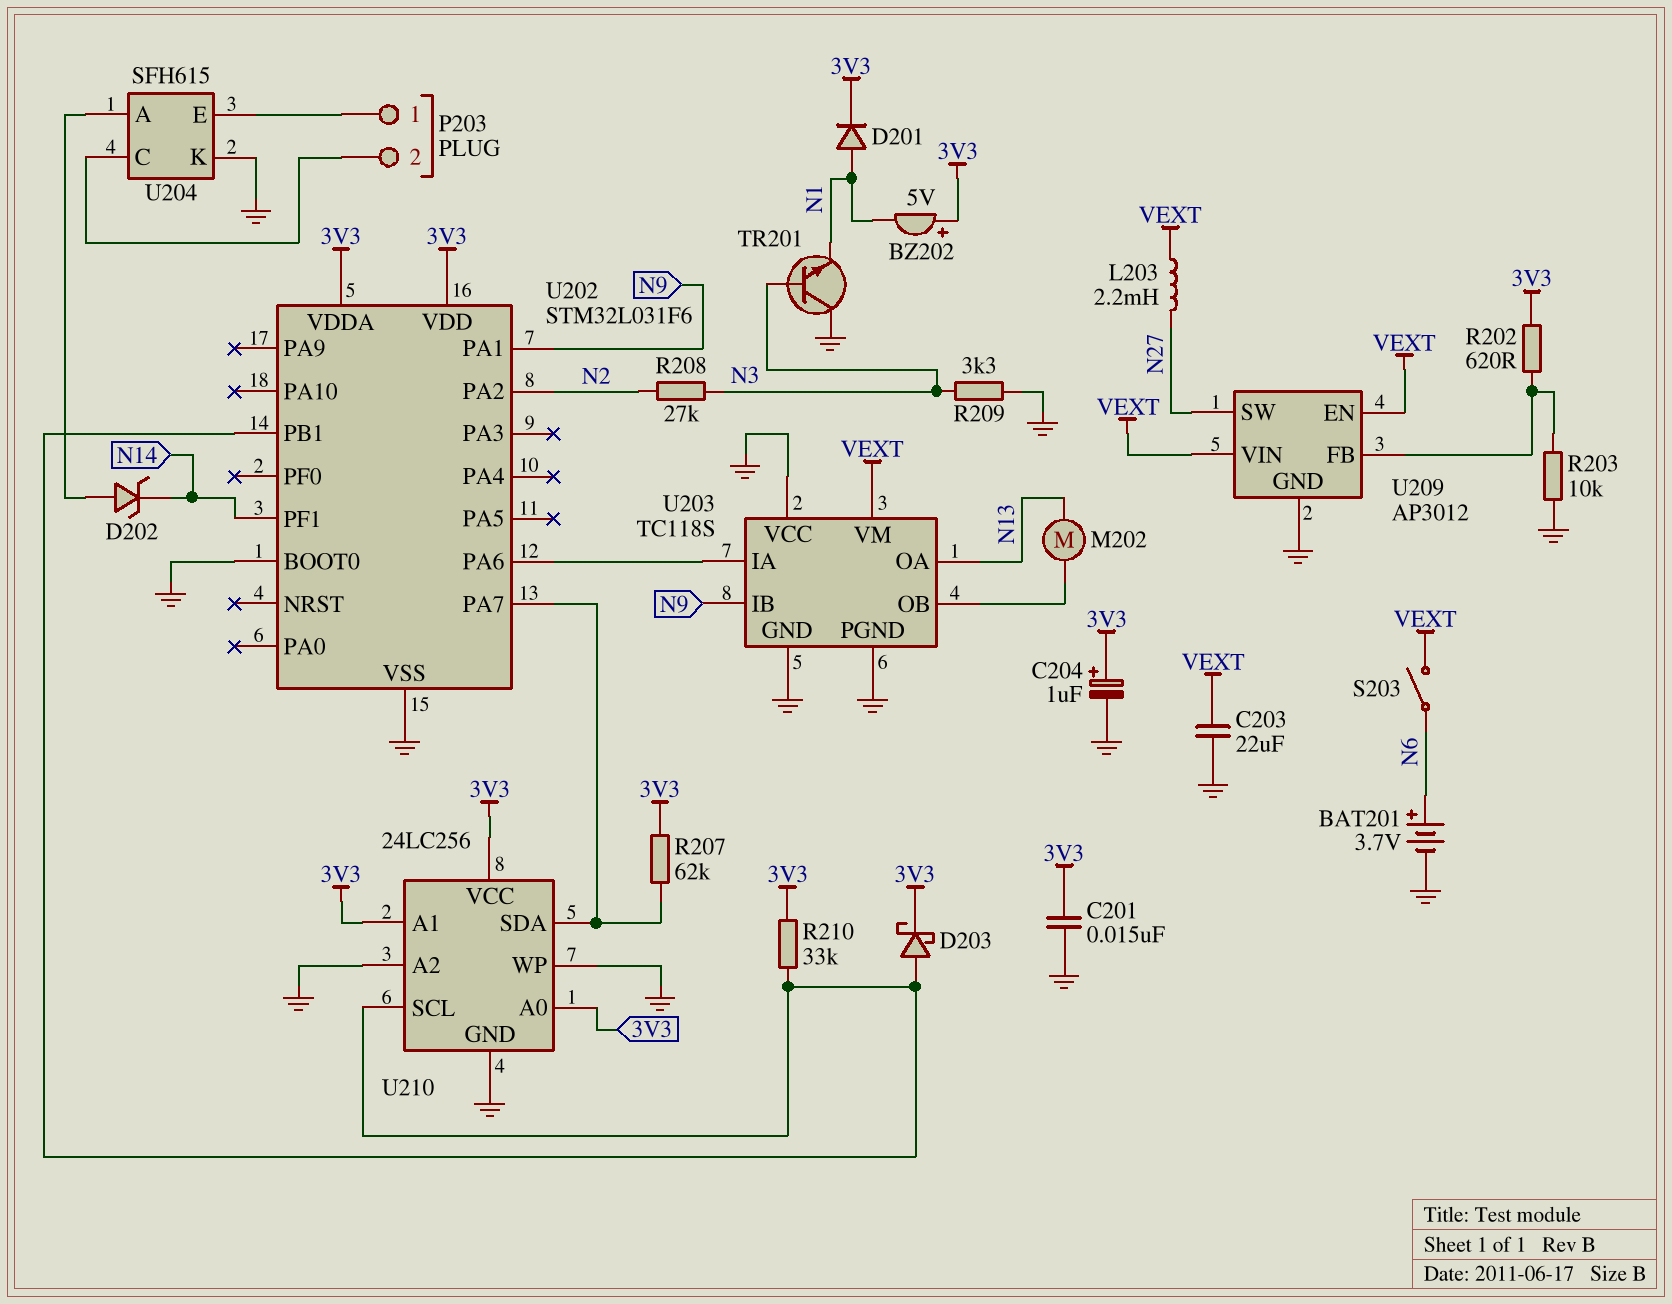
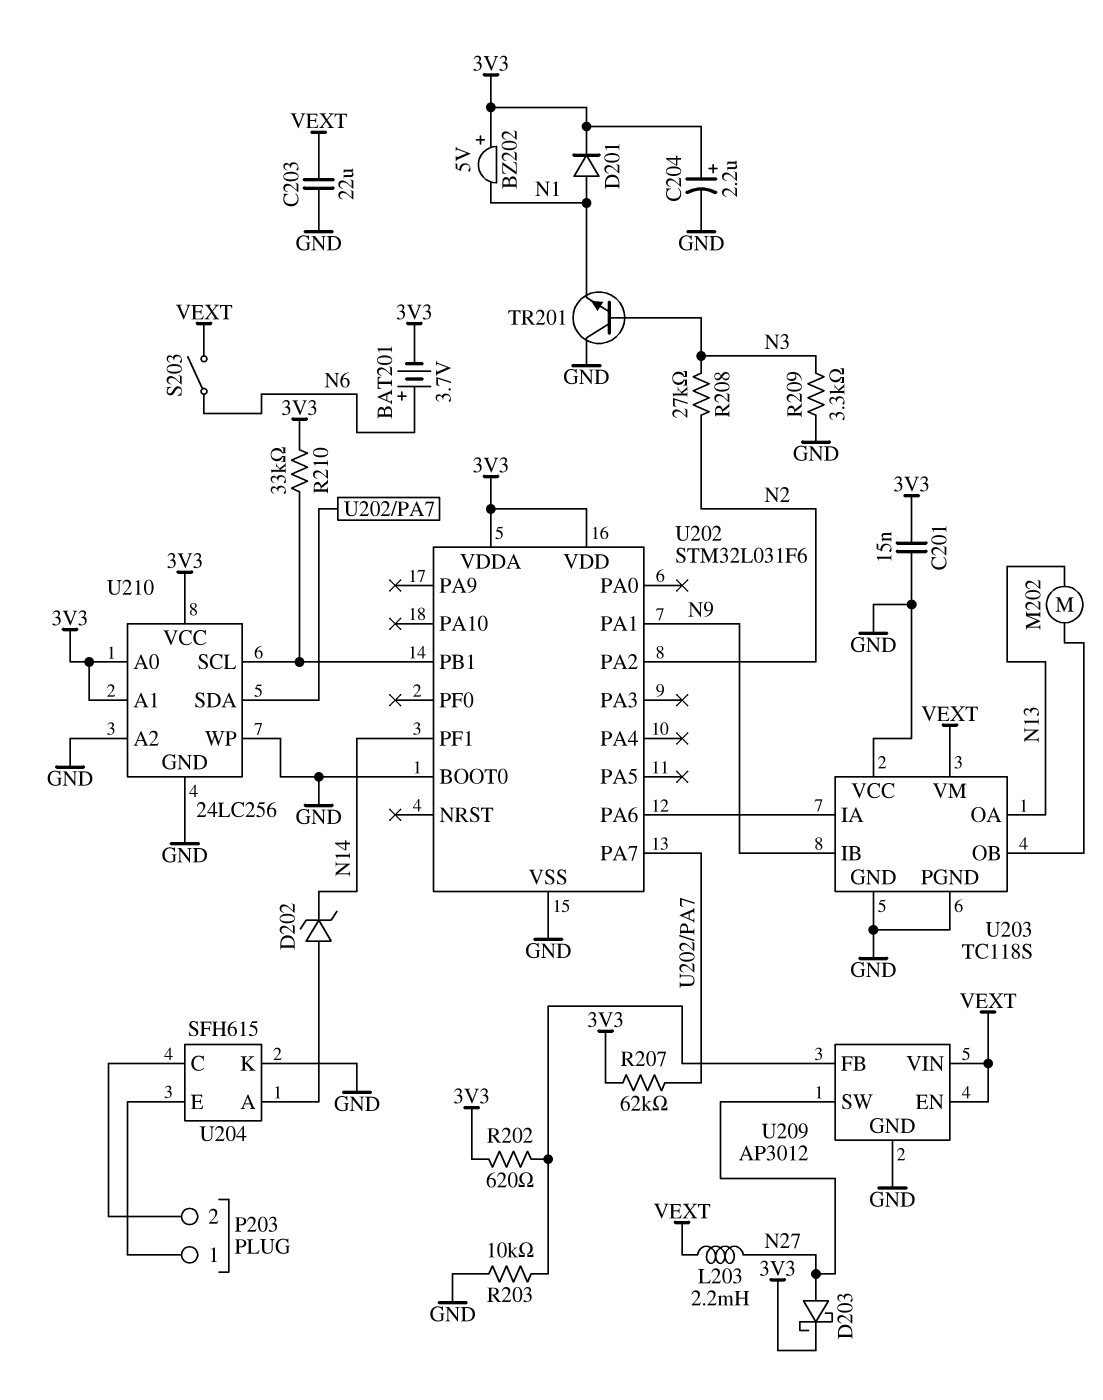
BAT201: 3.7V (plus N6, minus GND) -> 3.7V (plus N6, minus 3V3)
C204: 1uF (plus 3V3, minus GND) -> 2.2uF (plus 3V3, minus GND)
D203: schottky (A U202/PB1, K 3V3) -> schottky (A N27, K 3V3)

